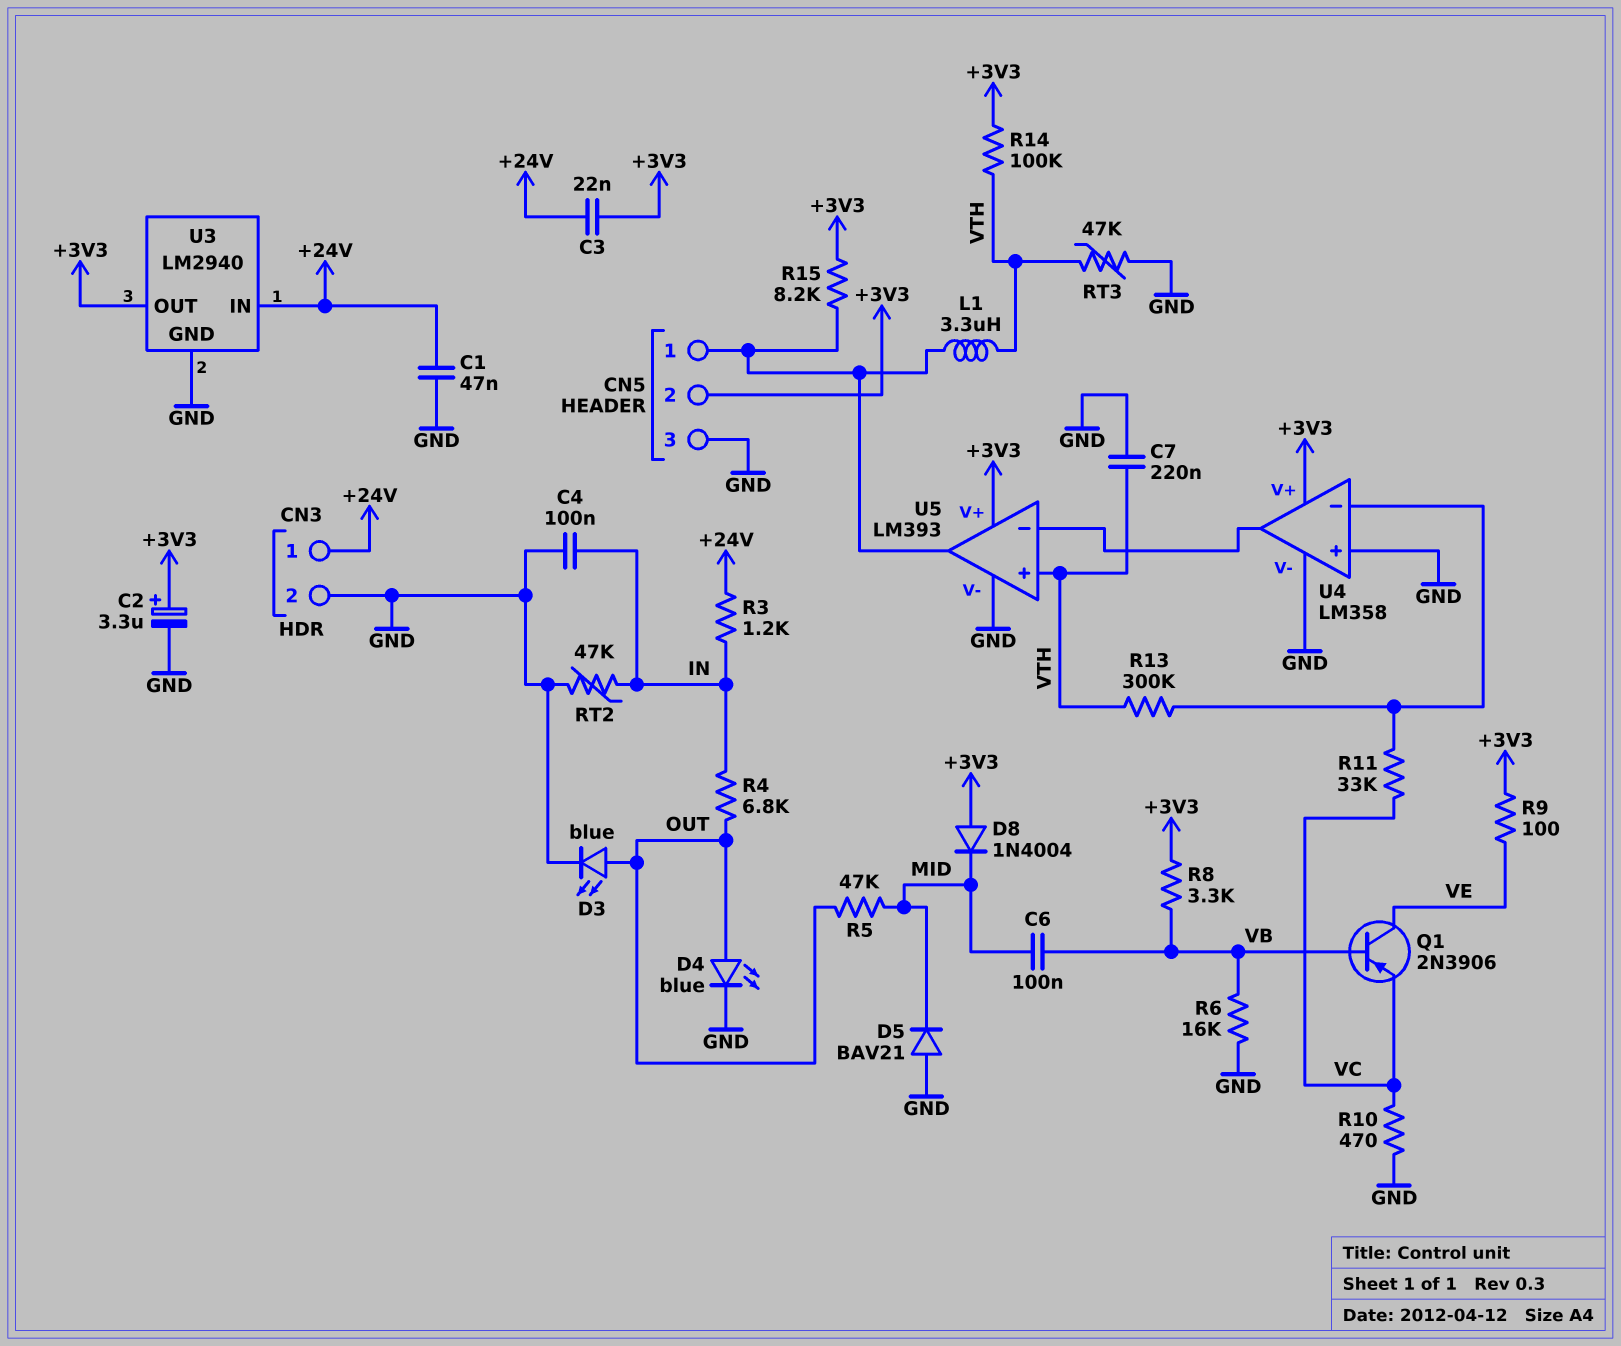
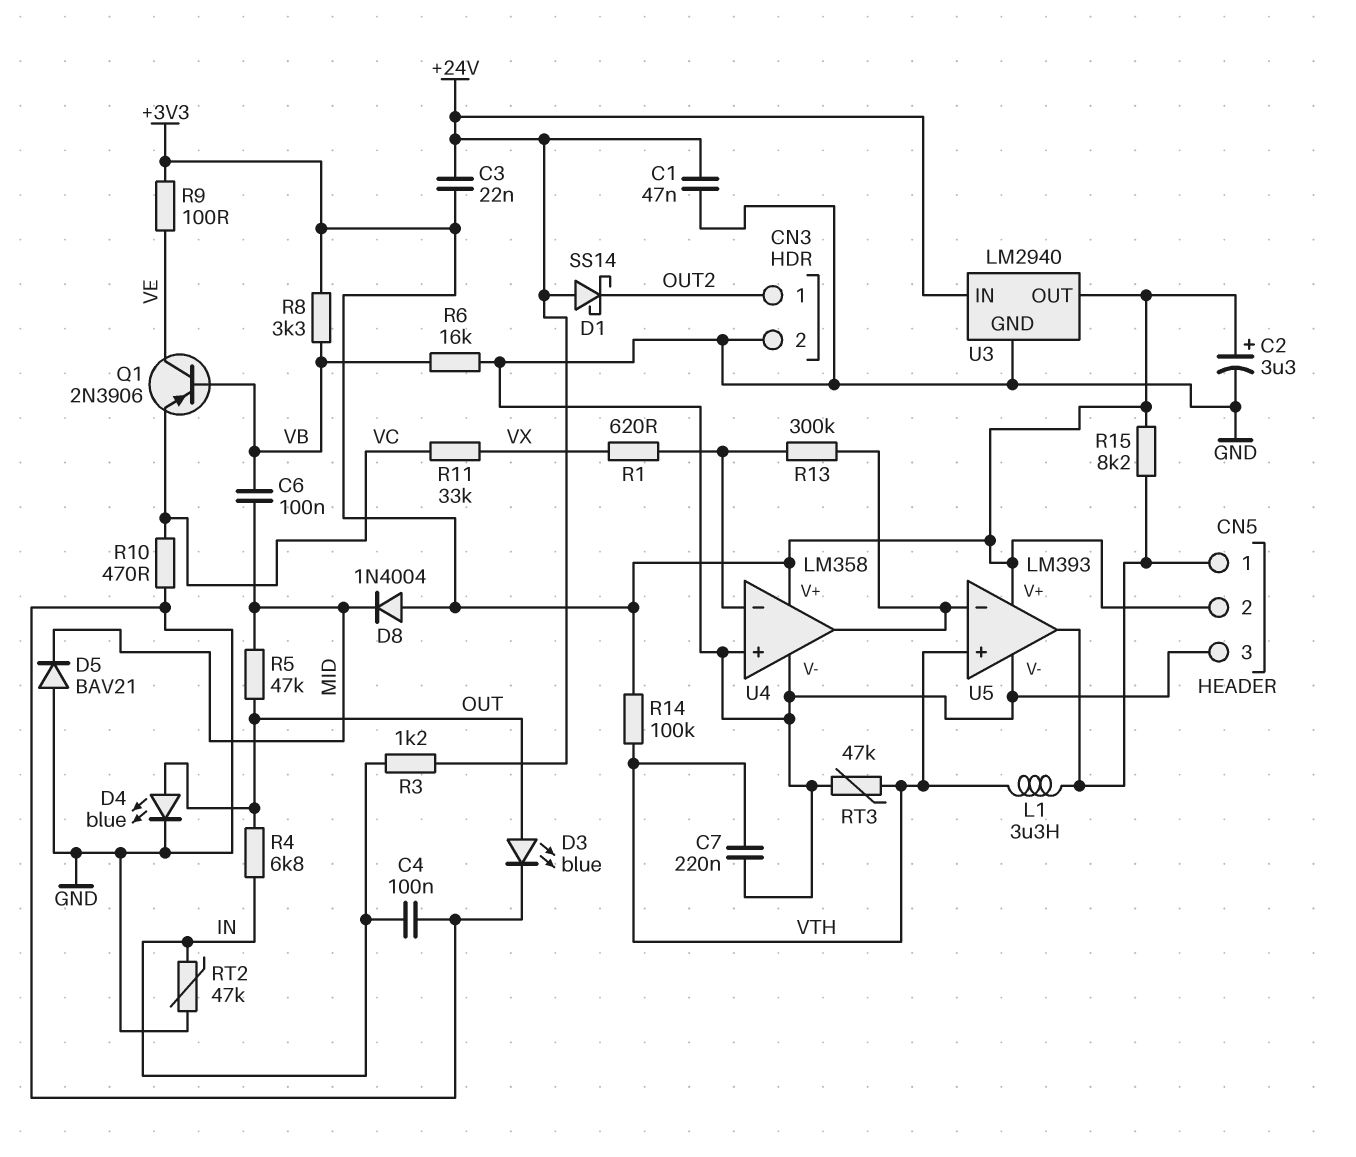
CN3 pin 1: +24V -> OUT2
D1: none -> schottky SS14 (A +24V, K OUT2)
R1: none -> 620 (U4/in-, VX)
R11: 33k (U4/in-, VC) -> 33k (VC, VX)
R13: 300k (U4/in-, VTH) -> 300k (U4/in-, U4/out)

